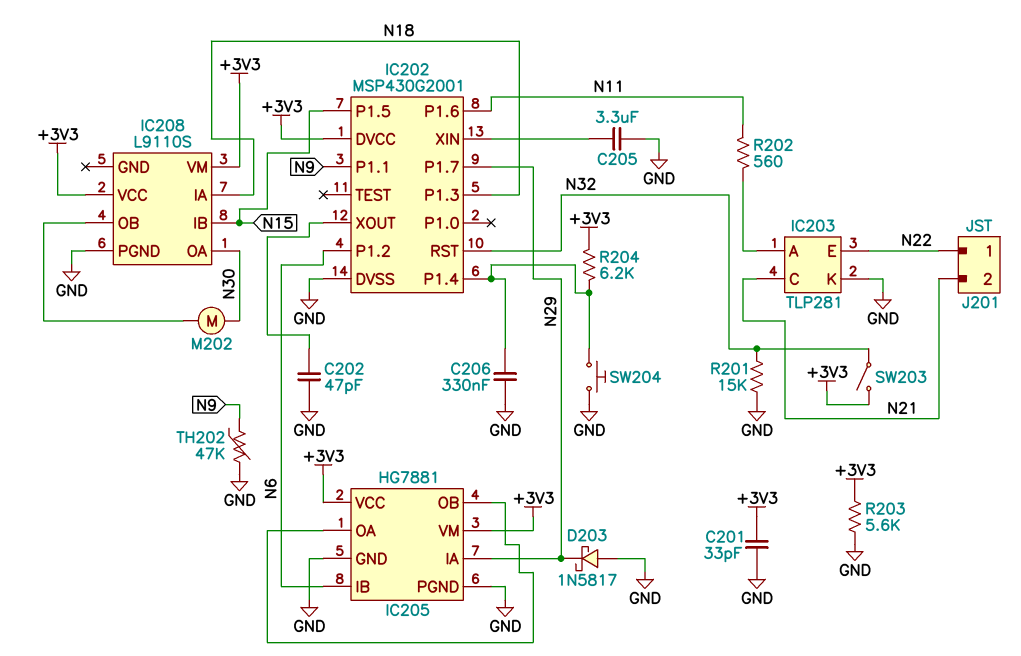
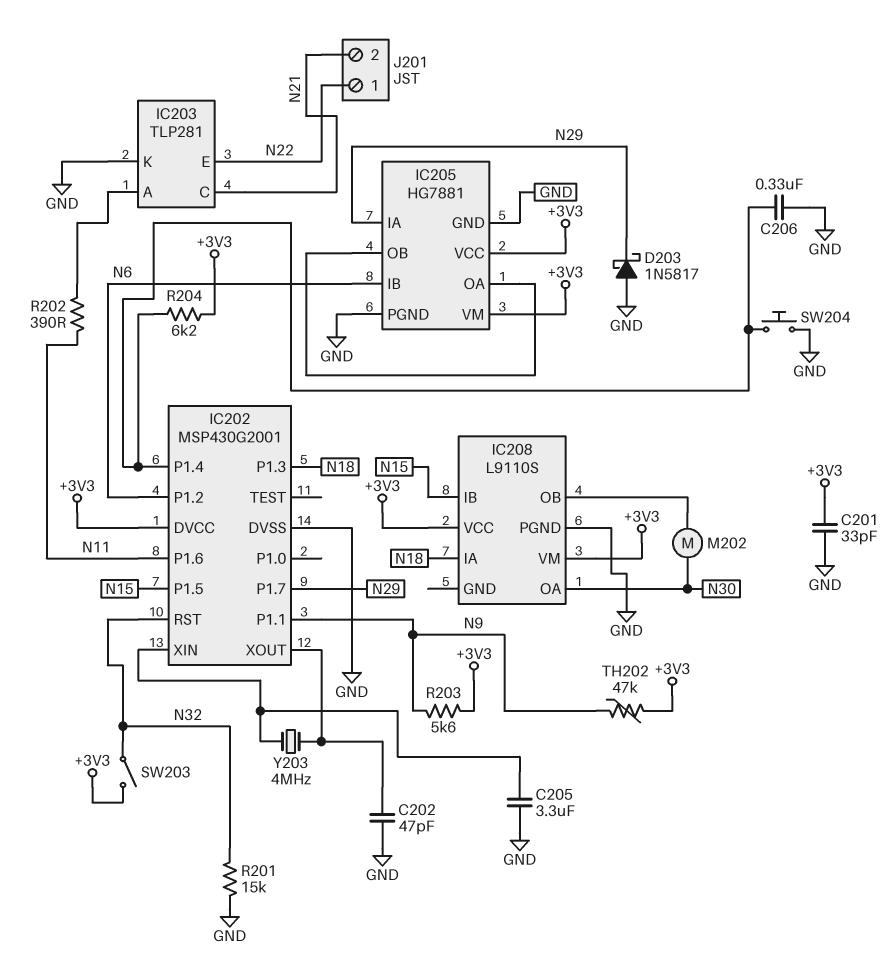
R202: 560 (IC203/A, N11) -> 390 (IC203/A, N11)
R203: 5.6k (+3V3, GND) -> 5.6k (+3V3, N9)
TH202: 47k (GND, N9) -> 47k (+3V3, N9)
Y203: none -> 4MHz (IC202/XIN, IC202/XOUT)

